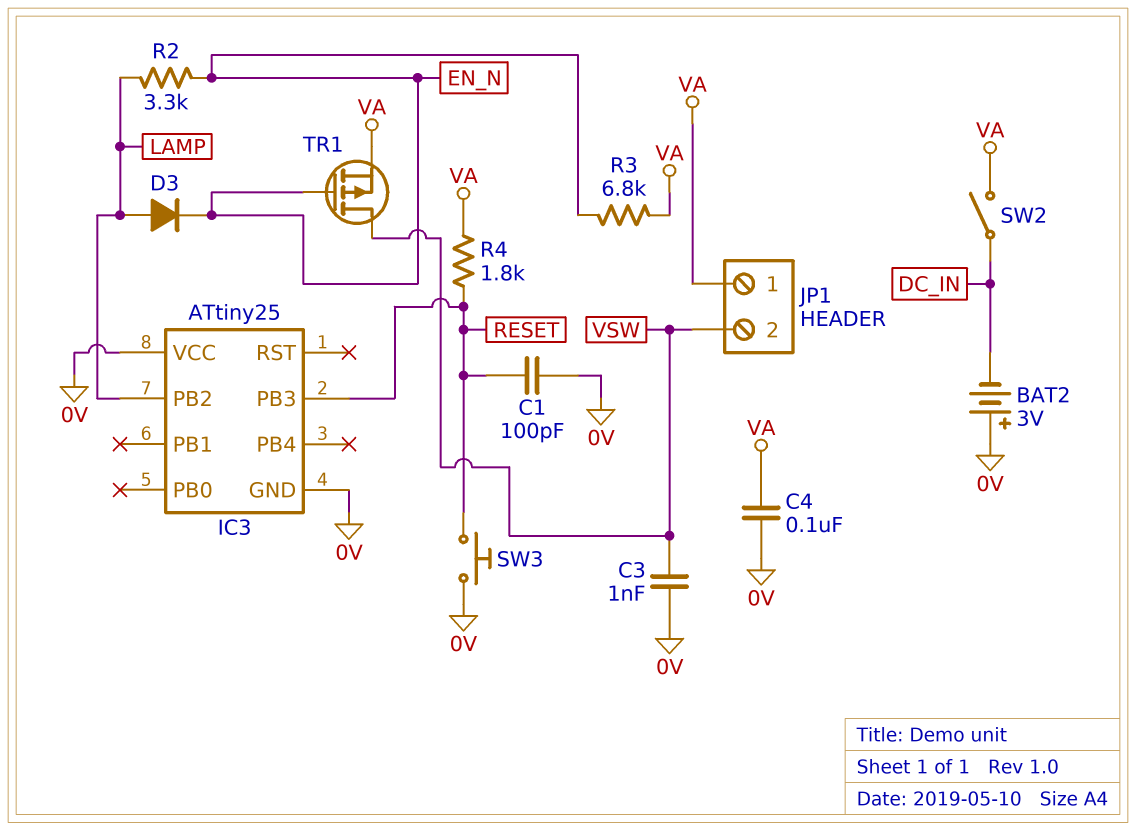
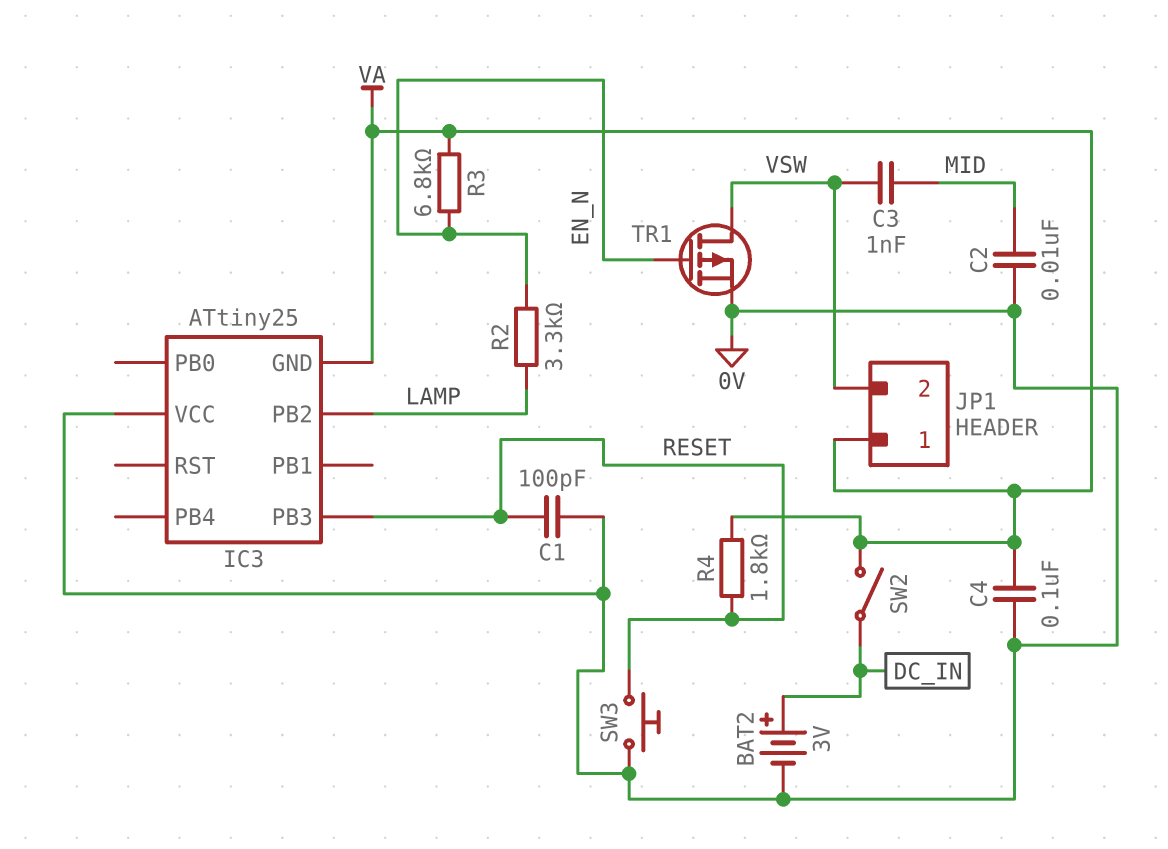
BAT2: 3V (plus 0V, minus DC_IN) -> 3V (plus DC_IN, minus 0V)
C2: none -> 10nF (0V, MID)
C3: 1nF (0V, VSW) -> 1nF (MID, VSW)
D3: diode (A LAMP, K EN_N) -> none
IC3 pin GND: 0V -> VA
TR1: PMOS (G EN_N, D VSW, S VA) -> PMOS (G EN_N, D VSW, S 0V)

